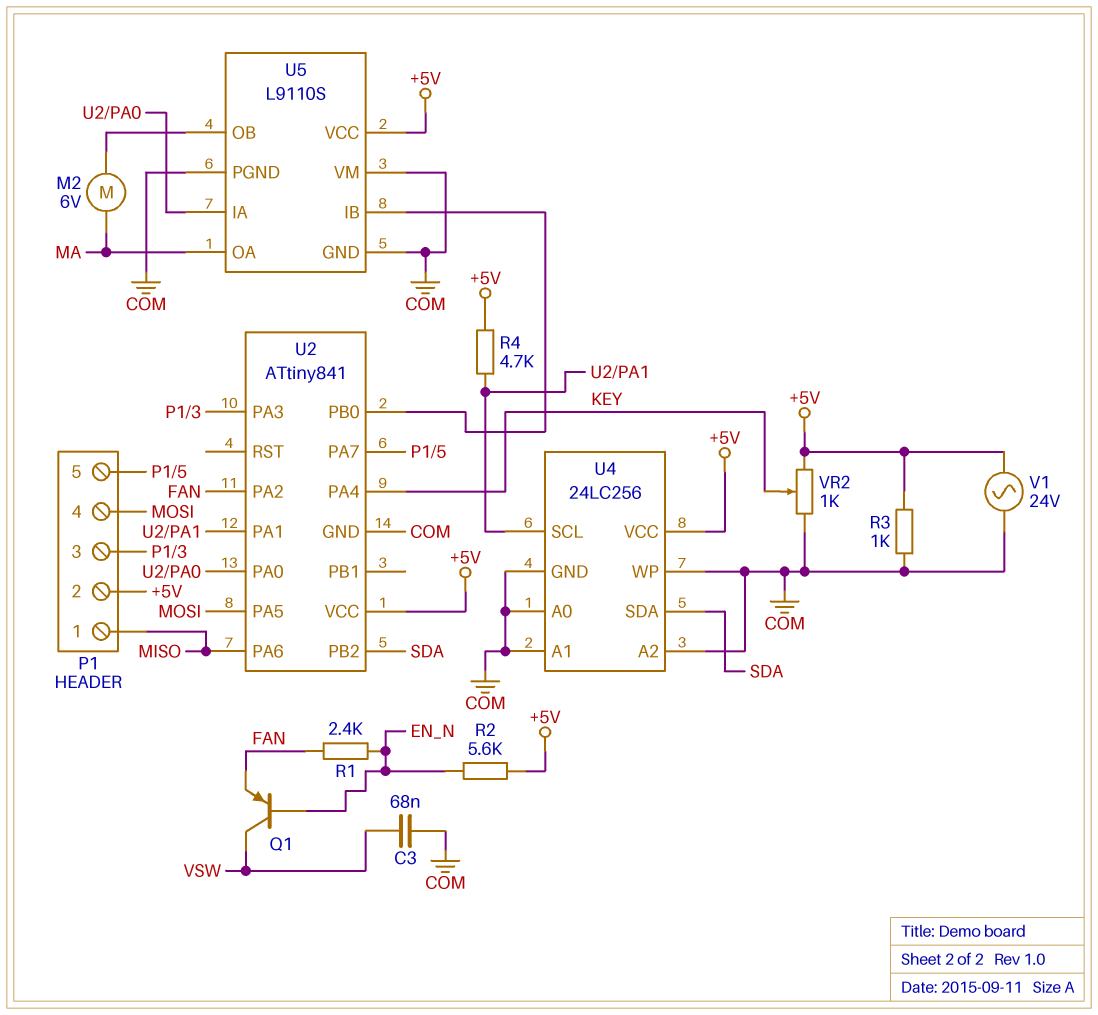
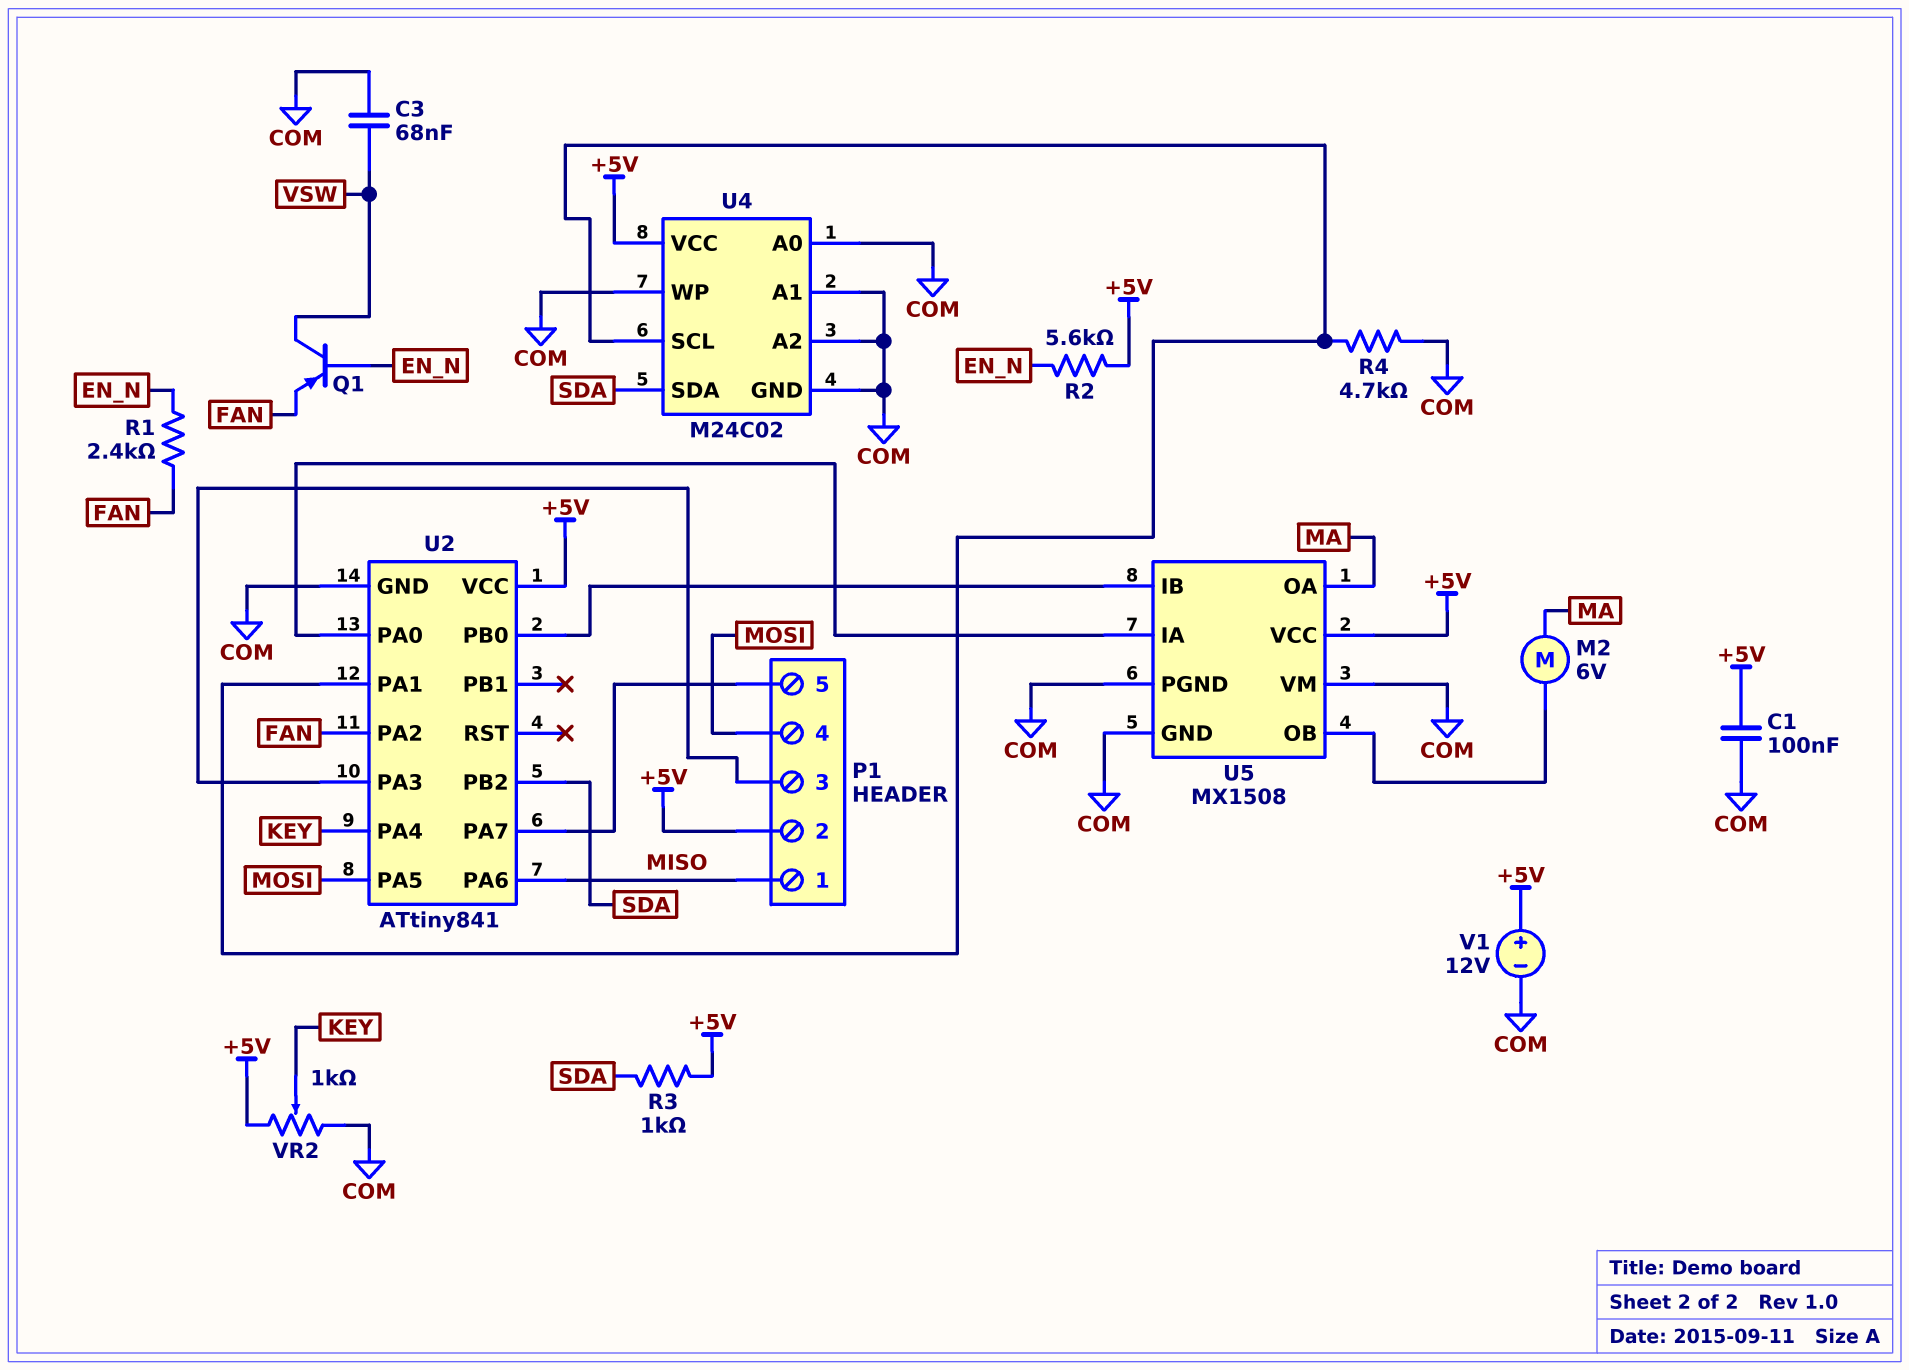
C1: none -> 100nF (+5V, COM)
R3: 1k (+5V, COM) -> 1k (+5V, SDA)
R4: 4.7k (+5V, U2/PA1) -> 4.7k (COM, U2/PA1)
U4: 24LC256 -> M24C02
U5: L9110S -> MX1508
V1: AC 24V (+5V, COM) -> 12V (plus +5V, minus COM)

